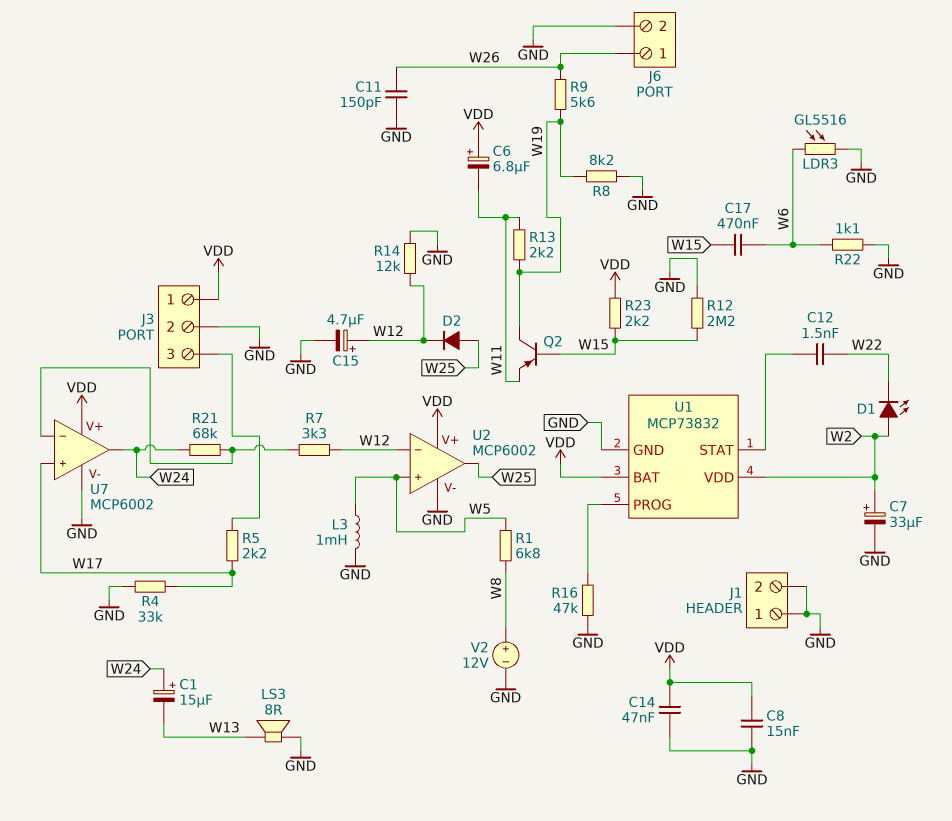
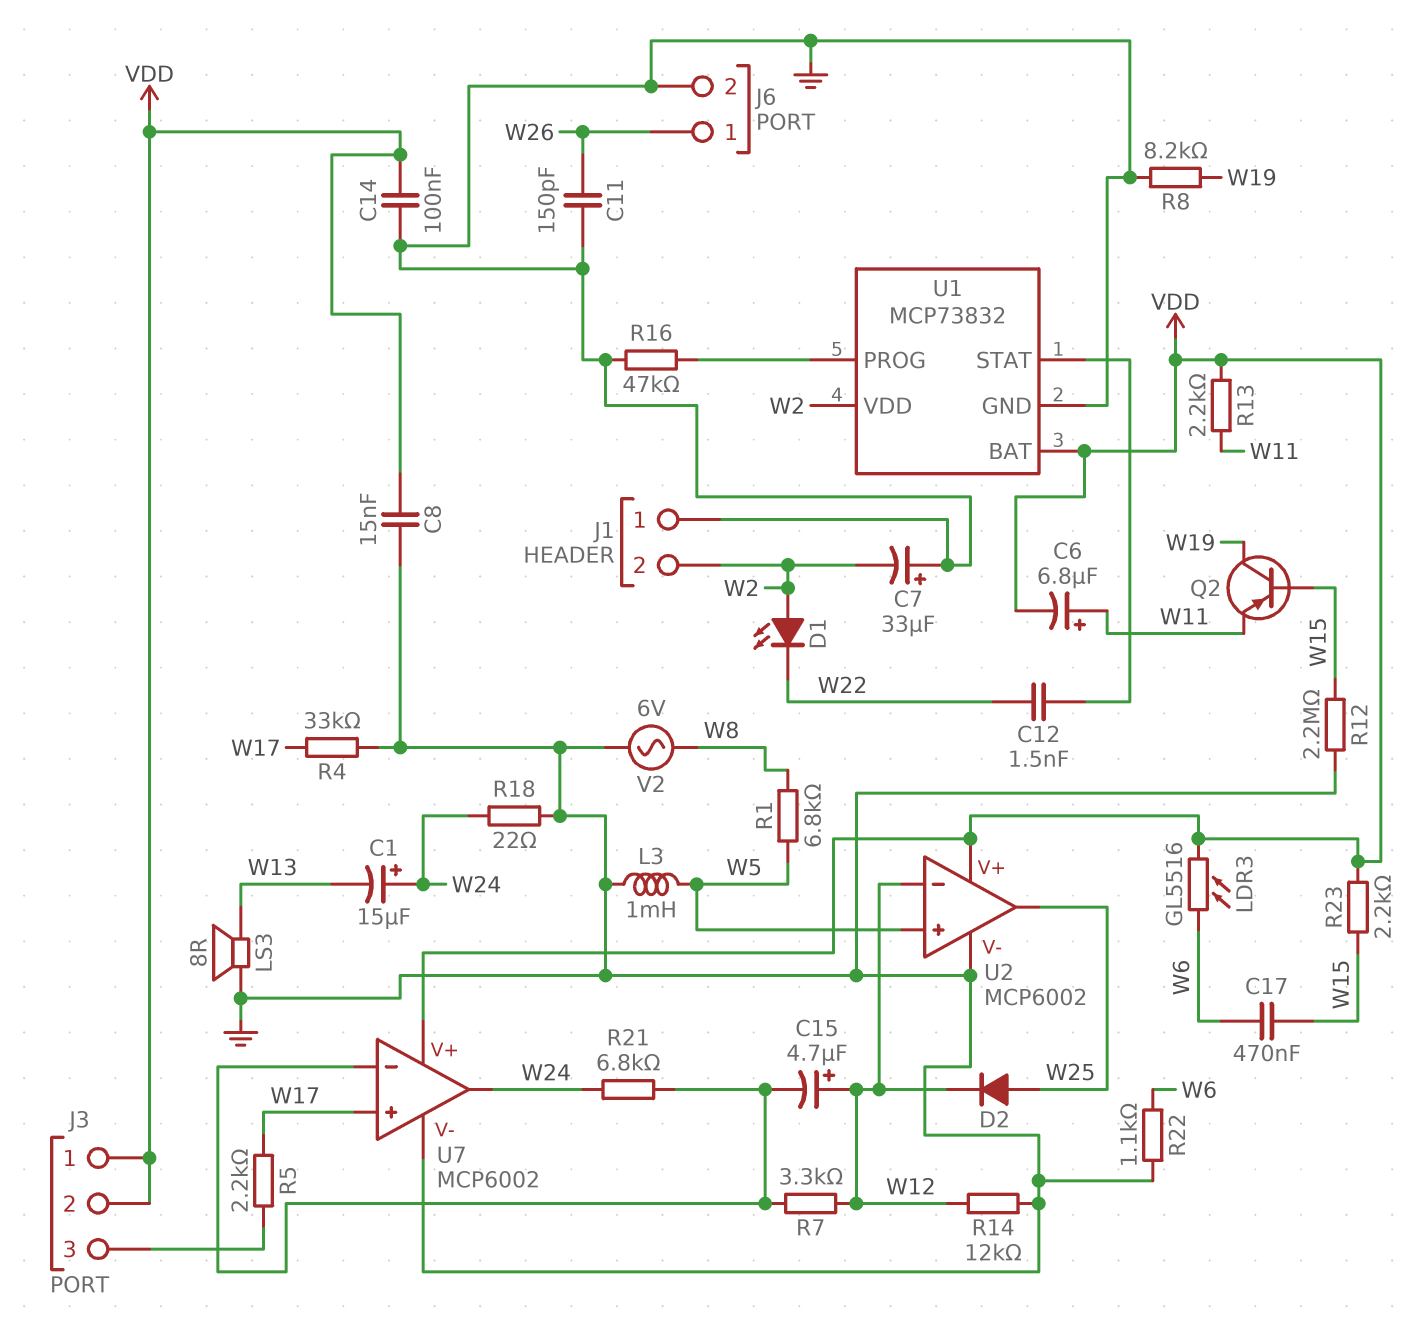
C6: 6.8uF (plus VDD, minus W11) -> 6.8uF (plus W11, minus VDD)
C7: 33uF (plus W2, minus GND) -> 33uF (plus GND, minus W2)
C14: 47nF (GND, VDD) -> 100nF (GND, VDD)
C15: 4.7uF (plus W12, minus GND) -> 4.7uF (plus W12, minus U7/in-)
J1 pin 2: GND -> W2
J3 pin 2: GND -> VDD
LDR3: GL5516 (GND, W6) -> GL5516 (VDD, W6)
R9: 5.6k (W19, W26) -> none
R13: 2.2k (W11, W19) -> 2.2k (VDD, W11)
R18: none -> 22 (GND, W24)
R21: 68k (U7/in-, W24) -> 6.8k (U7/in-, W24)
V2: 12V (plus W8, minus GND) -> AC 6V (GND, W8)

